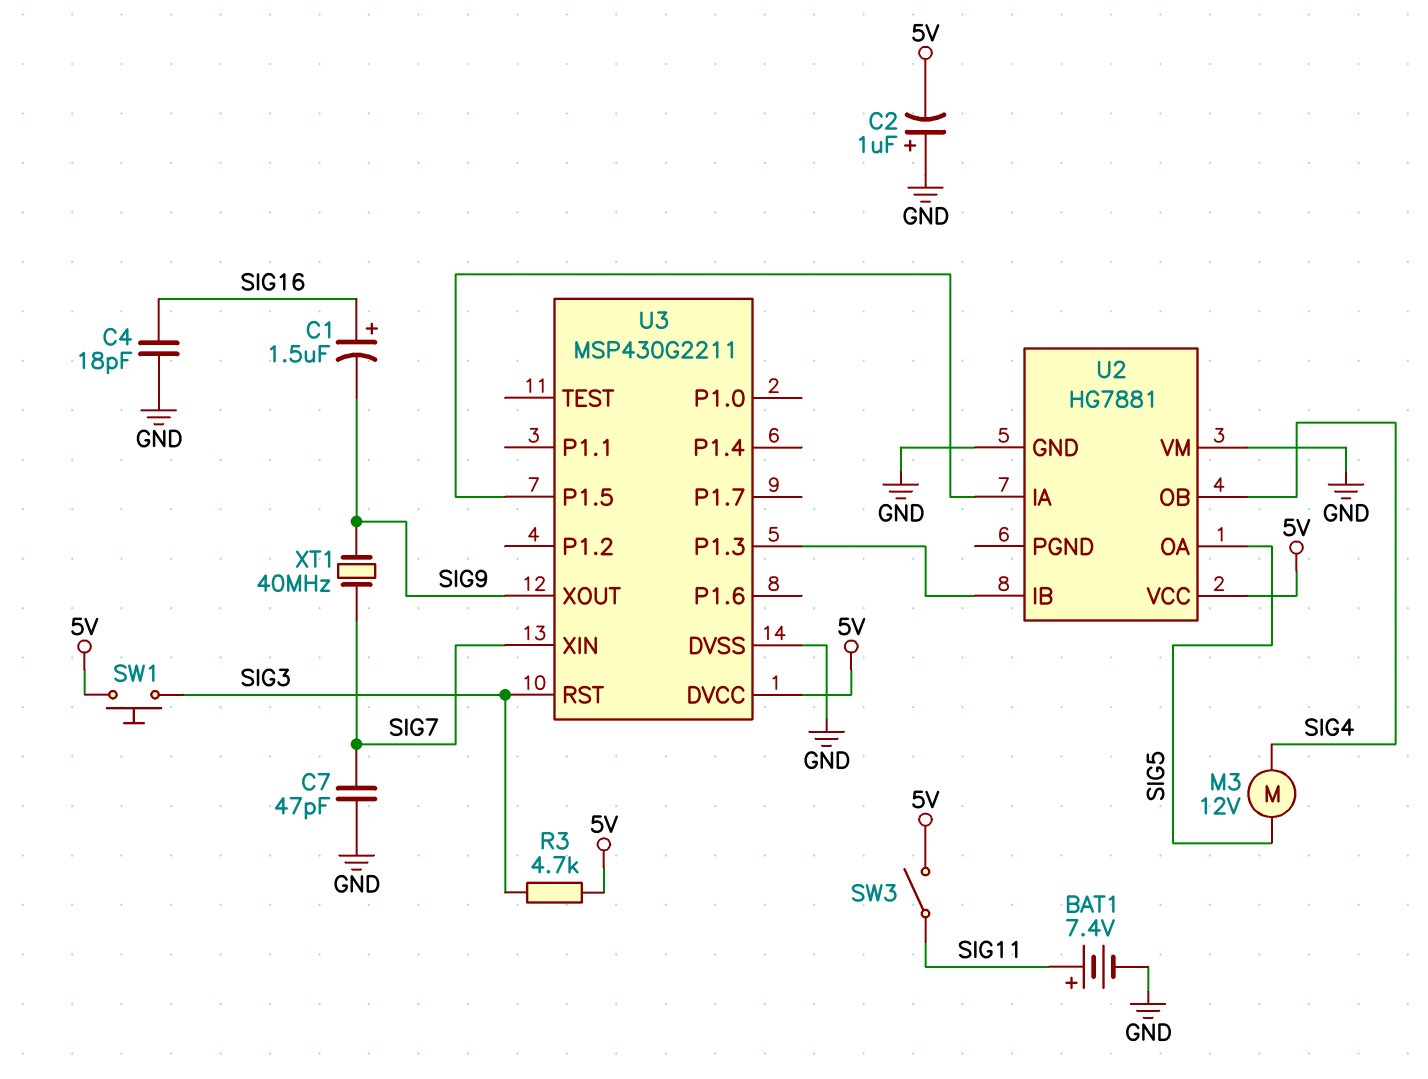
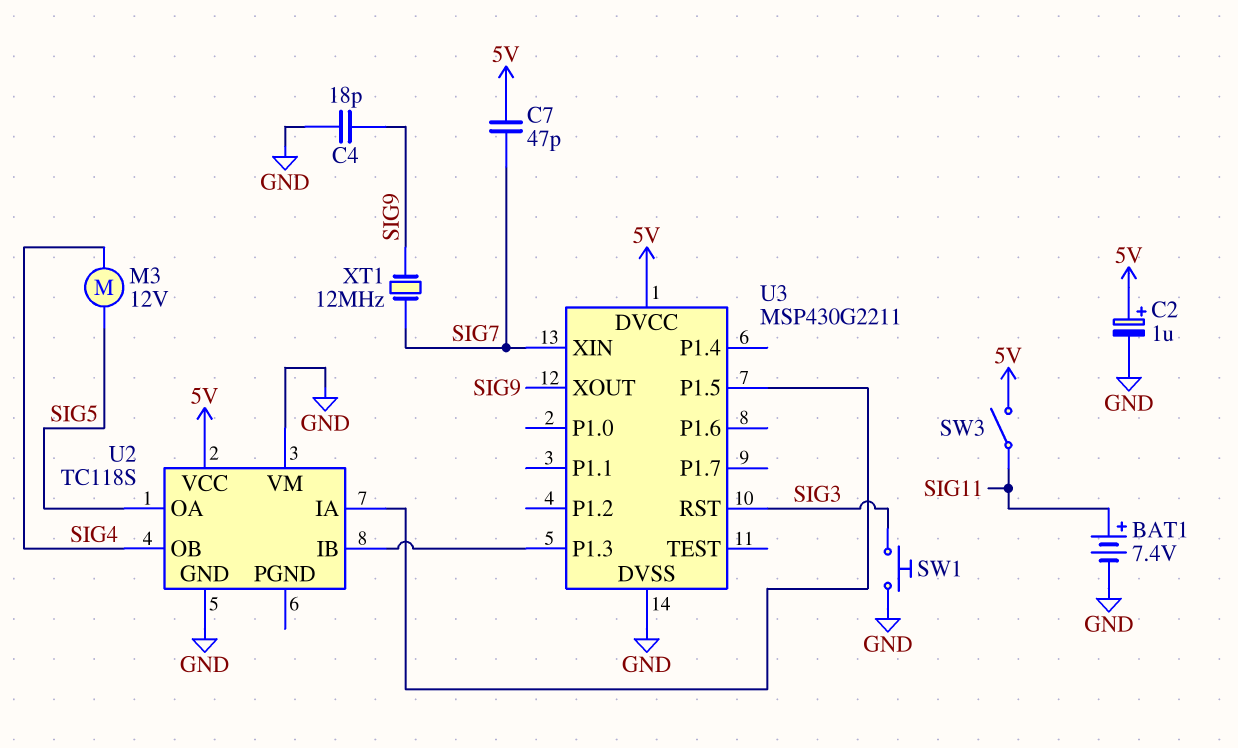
C1: 1.5uF (plus SIG16, minus SIG9) -> none
C2: 1uF (plus GND, minus 5V) -> 1uF (plus 5V, minus GND)
C4: 18pF (GND, SIG16) -> 18pF (GND, SIG9)
C7: 47pF (GND, SIG7) -> 47pF (5V, SIG7)
R3: 4.7k (5V, SIG3) -> none
SW1: button (5V, SIG3) -> button (GND, SIG3)
U2: HG7881 -> TC118S
XT1: 40MHz (SIG7, SIG9) -> 12MHz (SIG7, SIG9)

